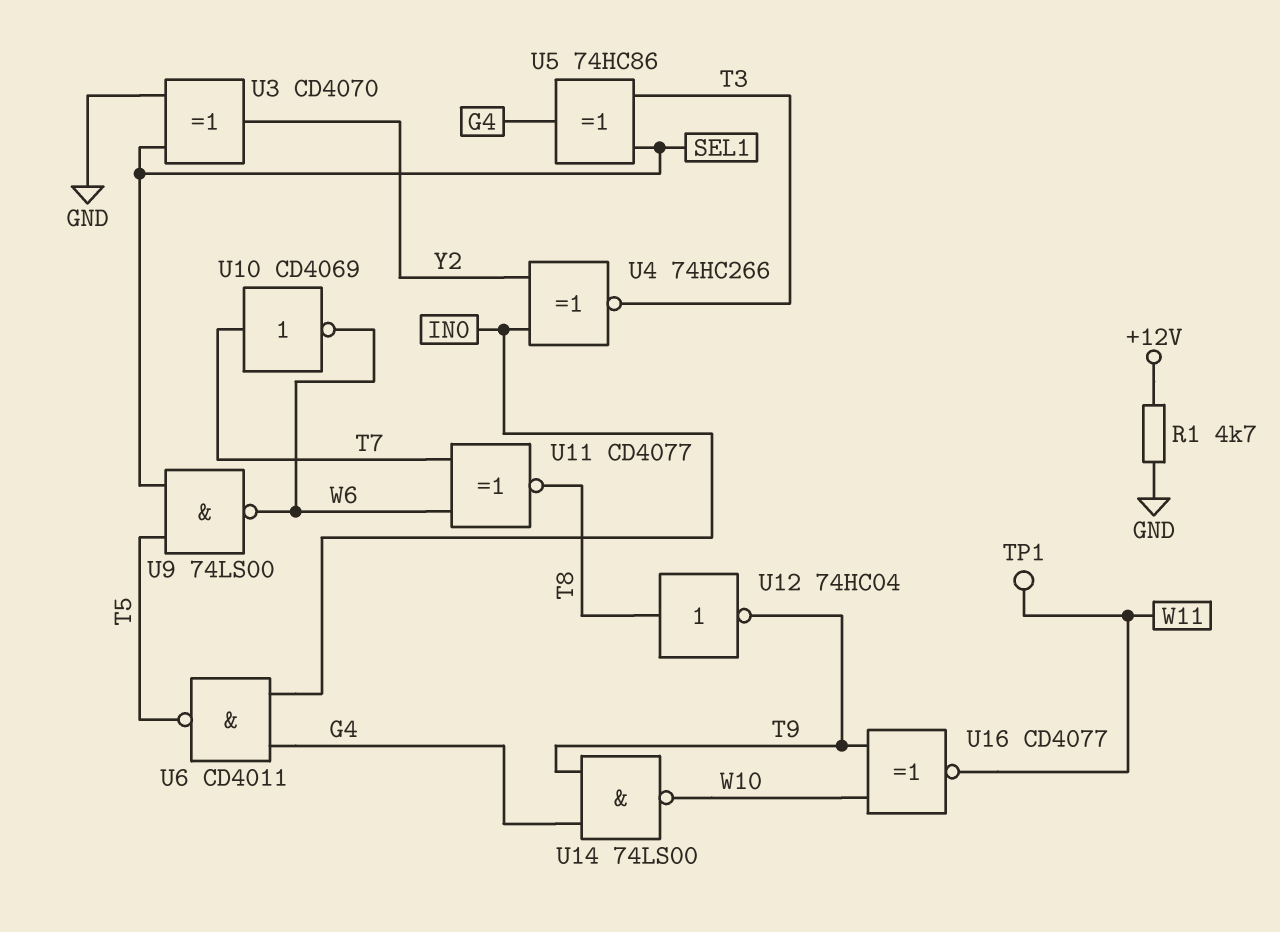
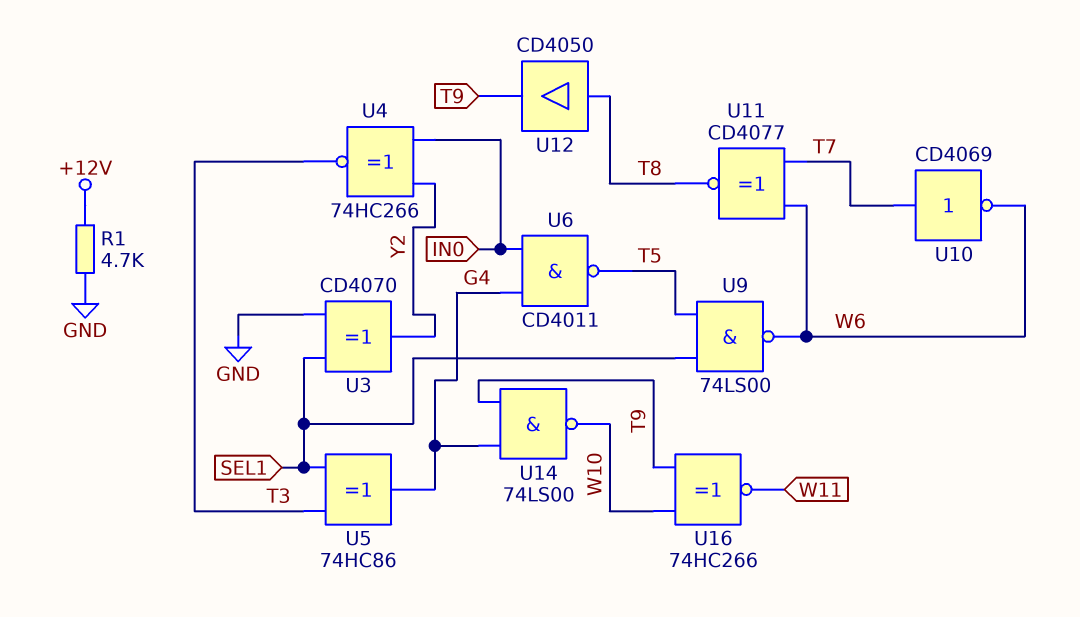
TP1: test point (W11) -> none
U12: NOT 74HC04 (in T8, out T9) -> buffer CD4050 (in T8, out T9)
U16: XNOR CD4077 (in T9, in W10, out W11) -> XNOR 74HC266 (in T9, in W10, out W11)

